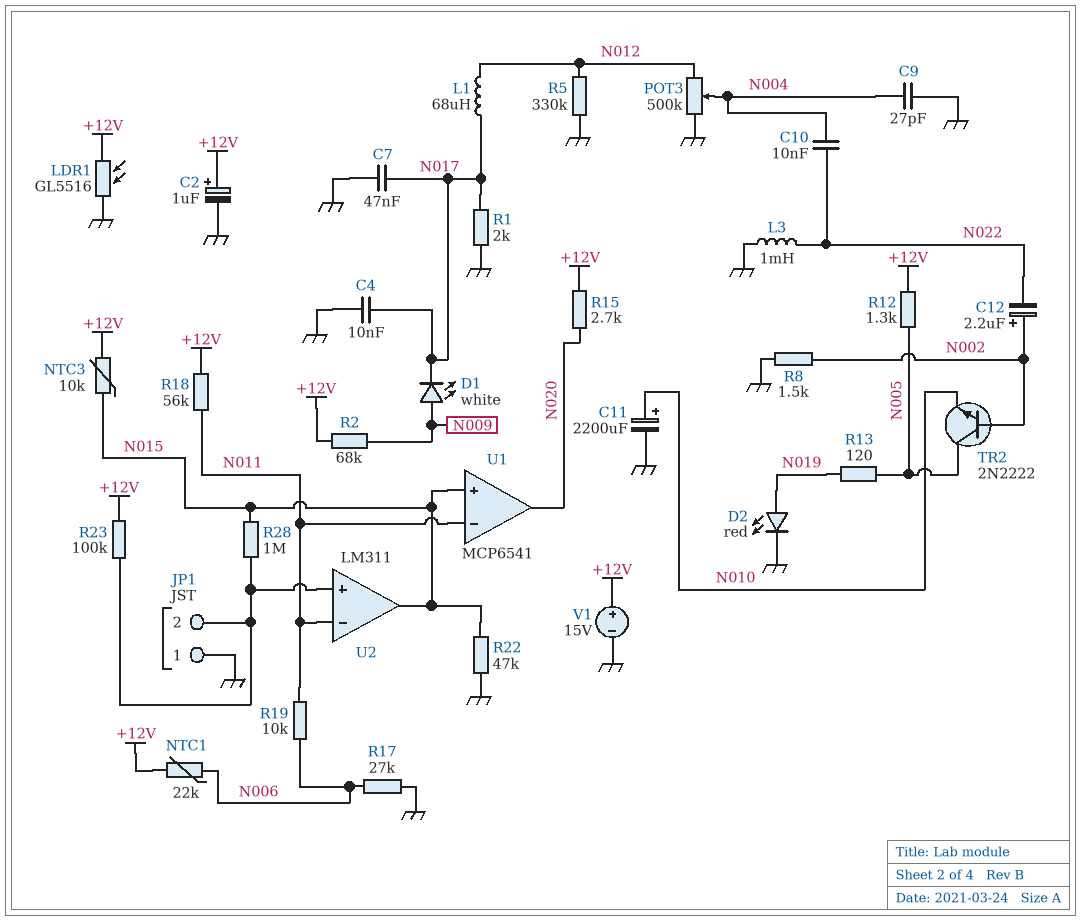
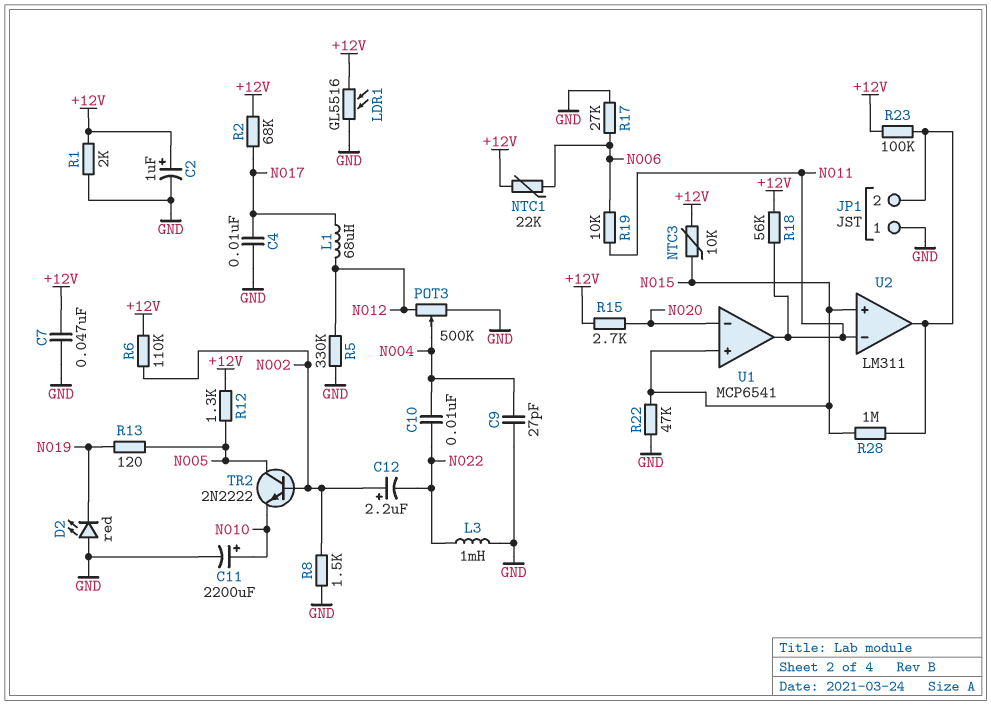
C7: 47nF (GND, N017) -> 47nF (+12V, GND)
D1: LED white (A N009, K N017) -> none
D2: LED red (A N019, K GND) -> LED red (A GND, K N019)
R1: 2k (GND, N017) -> 2k (+12V, GND)
R2: 68k (+12V, N009) -> 68k (+12V, N017)
R6: none -> 110k (+12V, N002)
U1 pin in-: N011 -> N020
U1 pin out: N020 -> N011
U2 pin in+: JP1/2 -> N015
U2 pin out: N015 -> JP1/2
V1: 15V (plus +12V, minus GND) -> none

